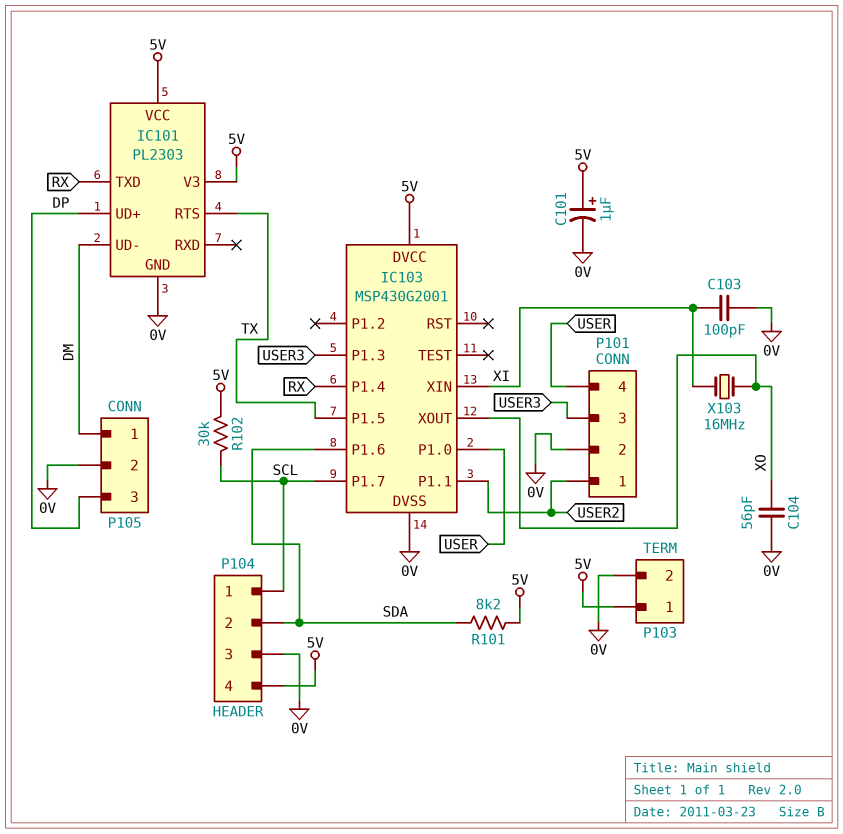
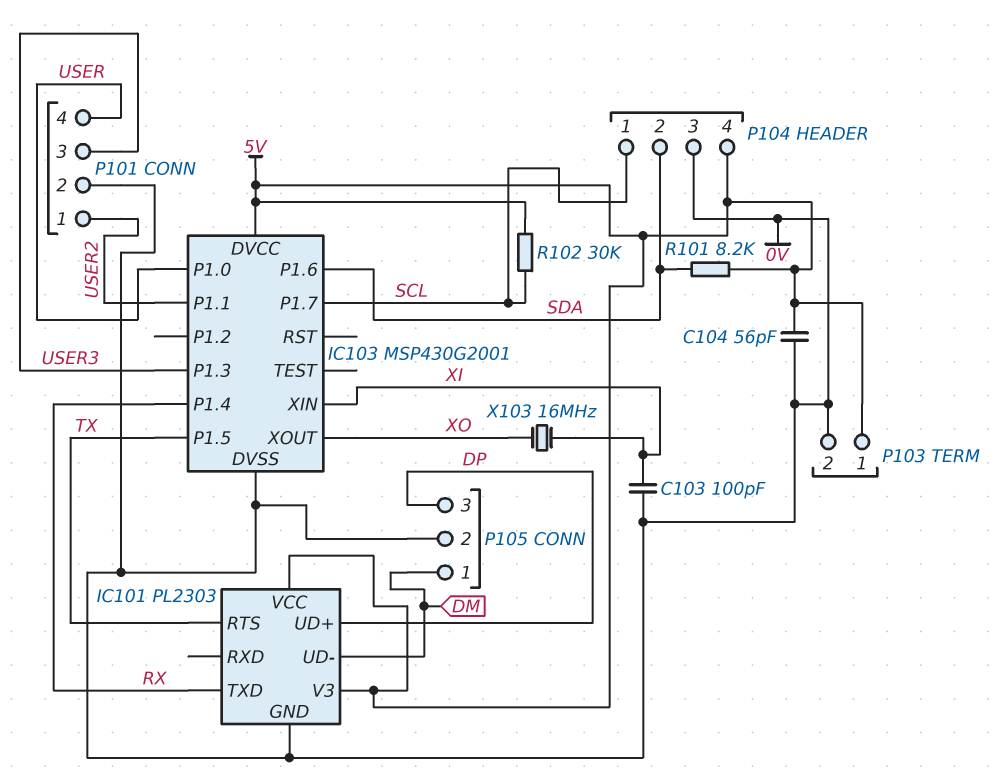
C101: 1uF (plus 5V, minus 0V) -> none
C104: 56pF (0V, XO) -> 56pF (0V, 5V)

